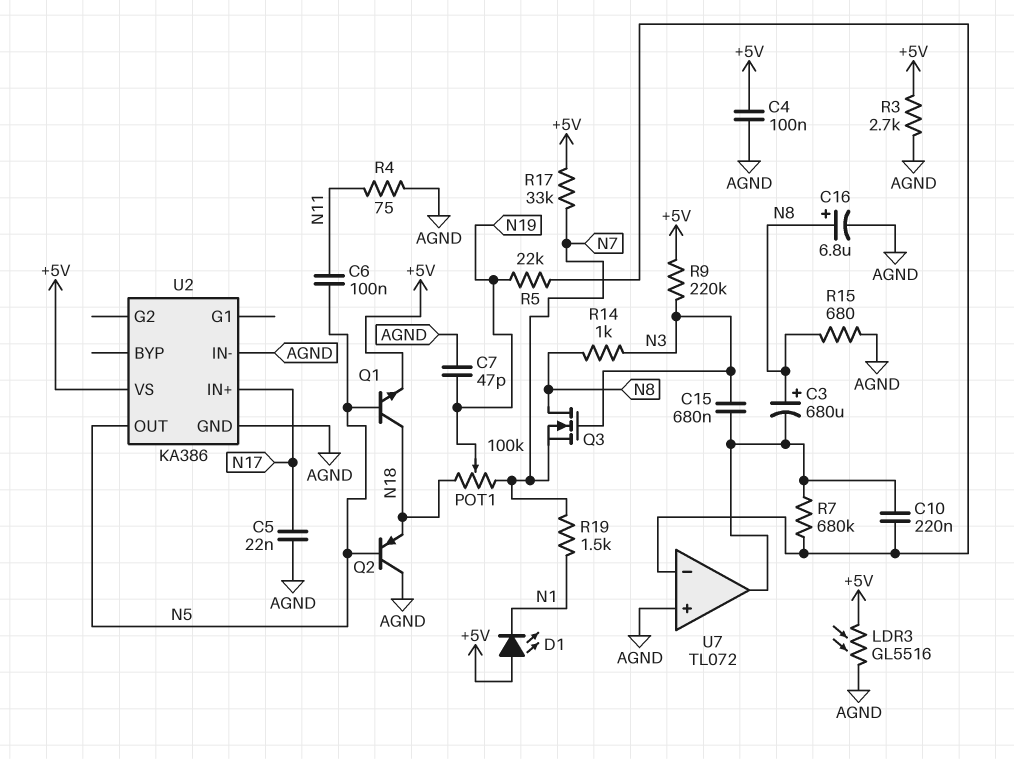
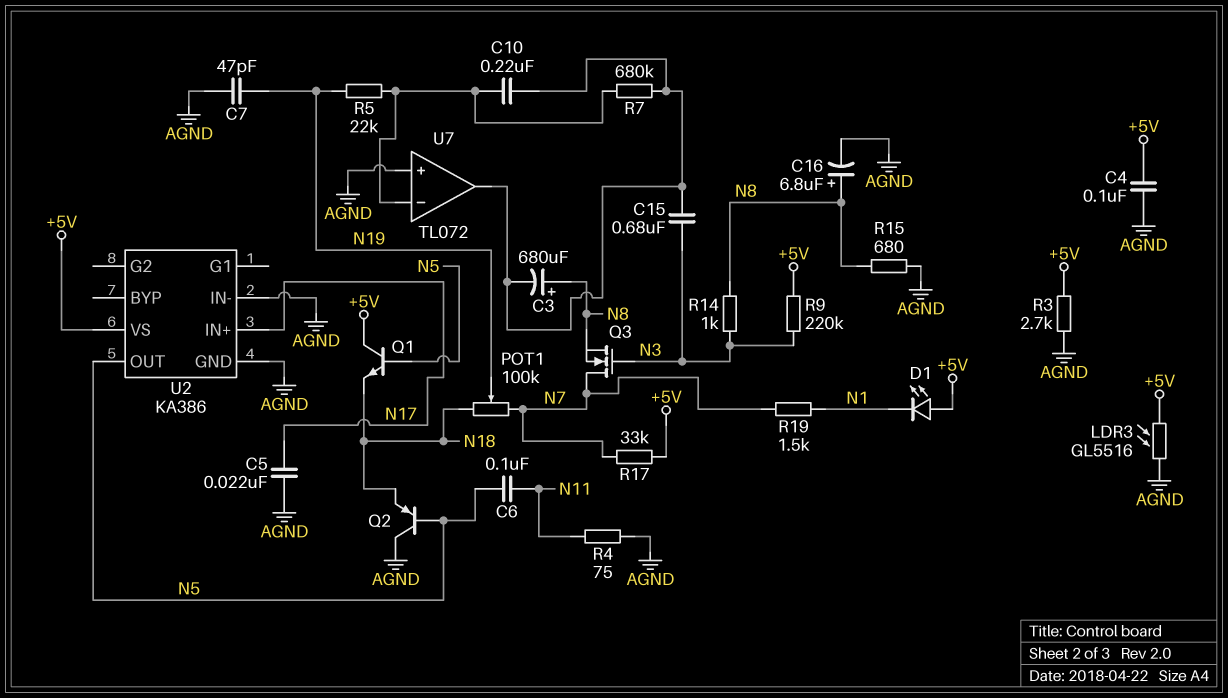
Q1: NPN (B N5, C N18, E +5V) -> NPN (B N5, C +5V, E N18)
Q3: NMOS (G N3, D N8, S N7) -> NMOS (G N3, D N7, S N8)

